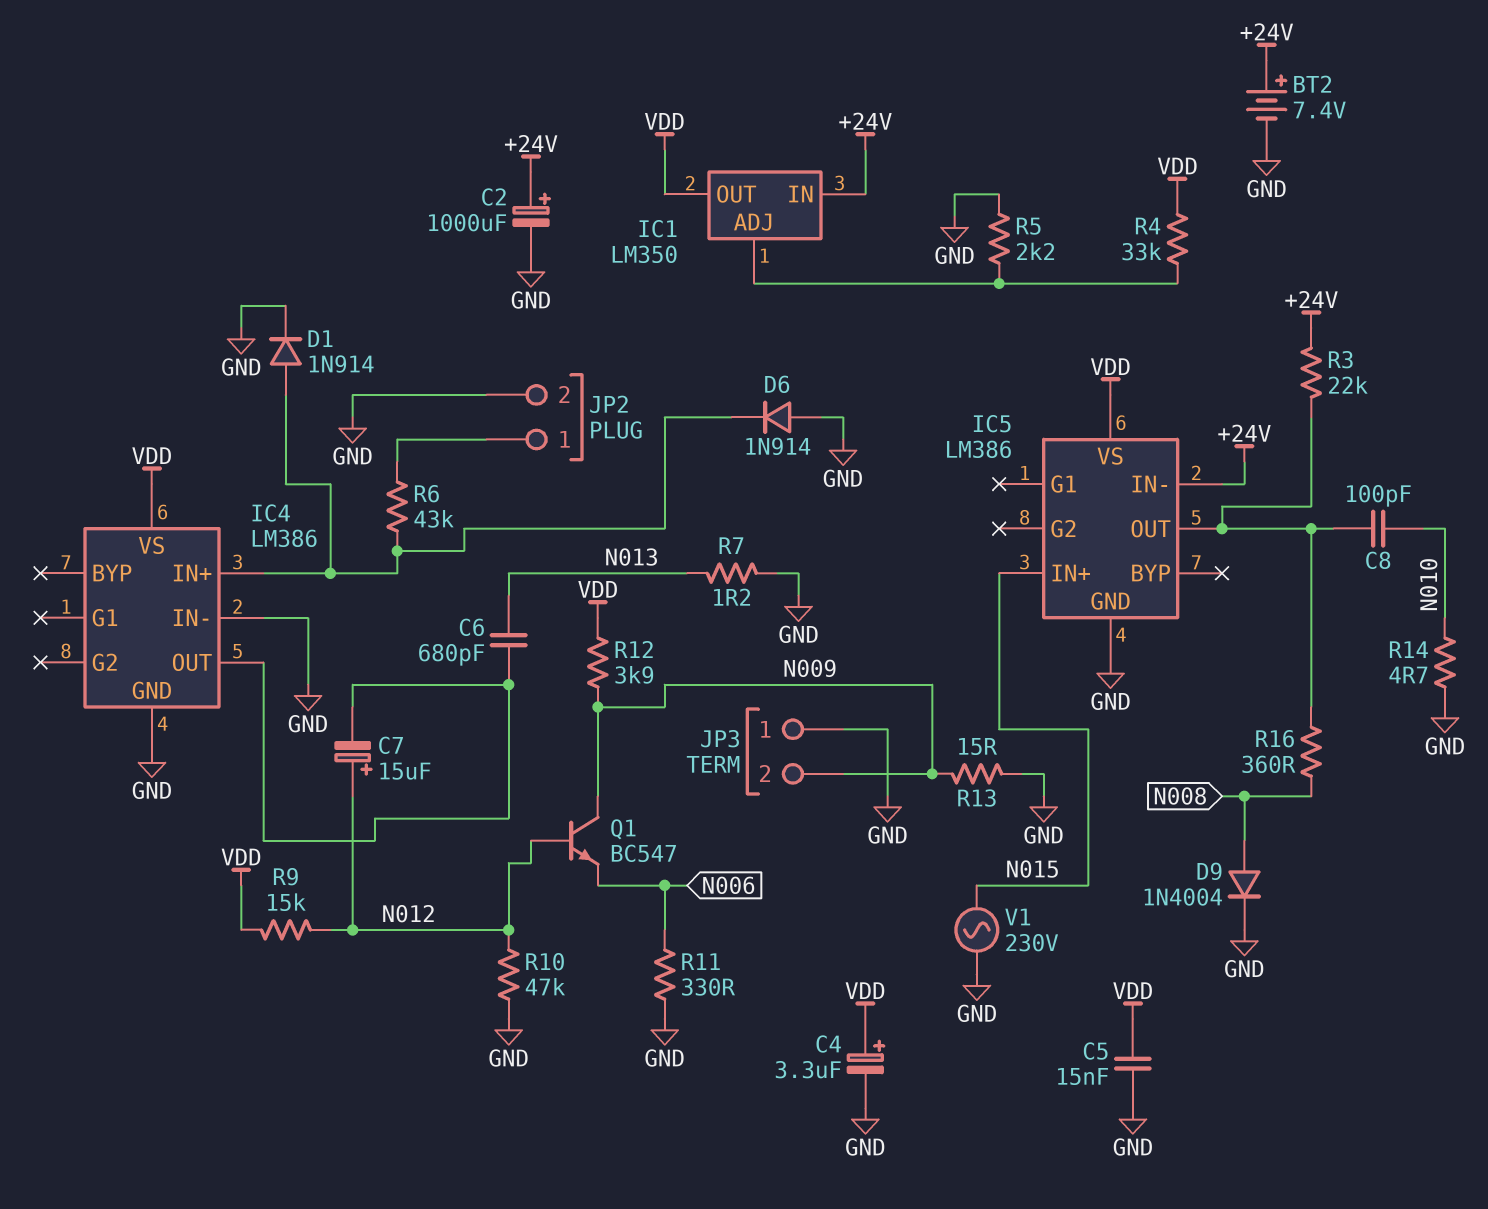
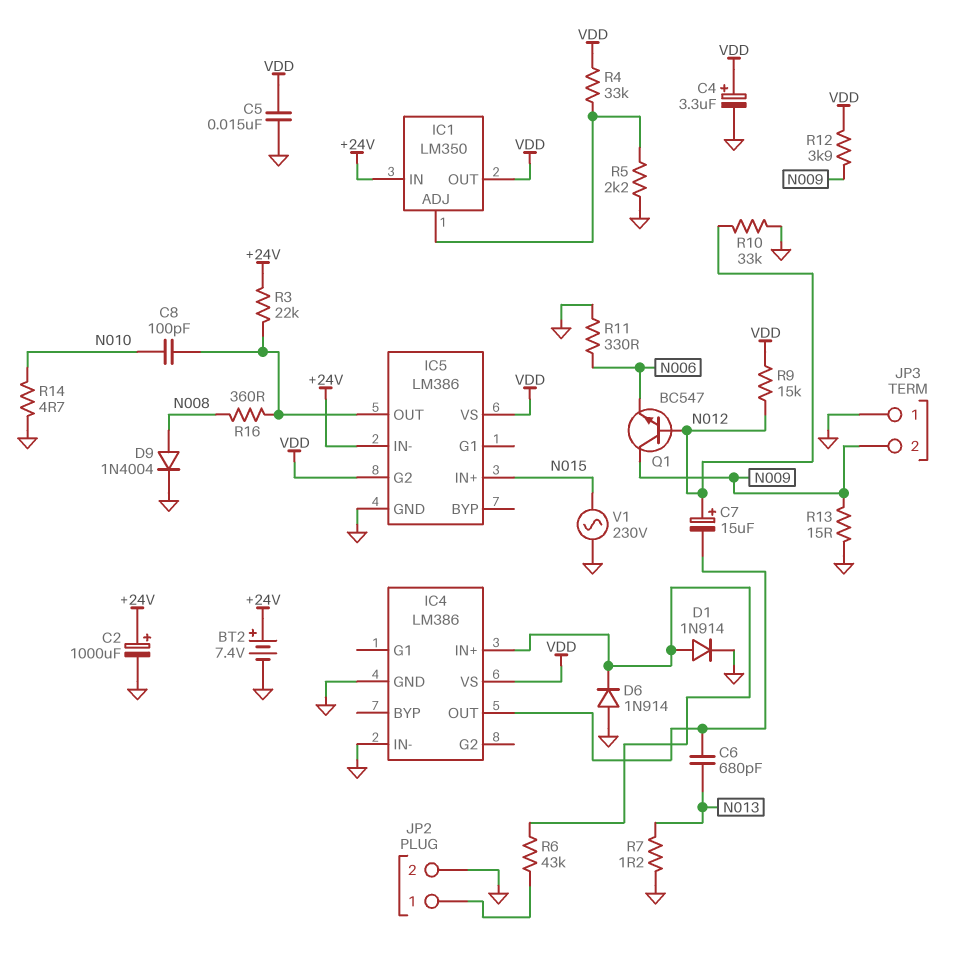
IC5 pin G2: none -> VDD
R10: 47k (GND, N012) -> 33k (GND, N012)

